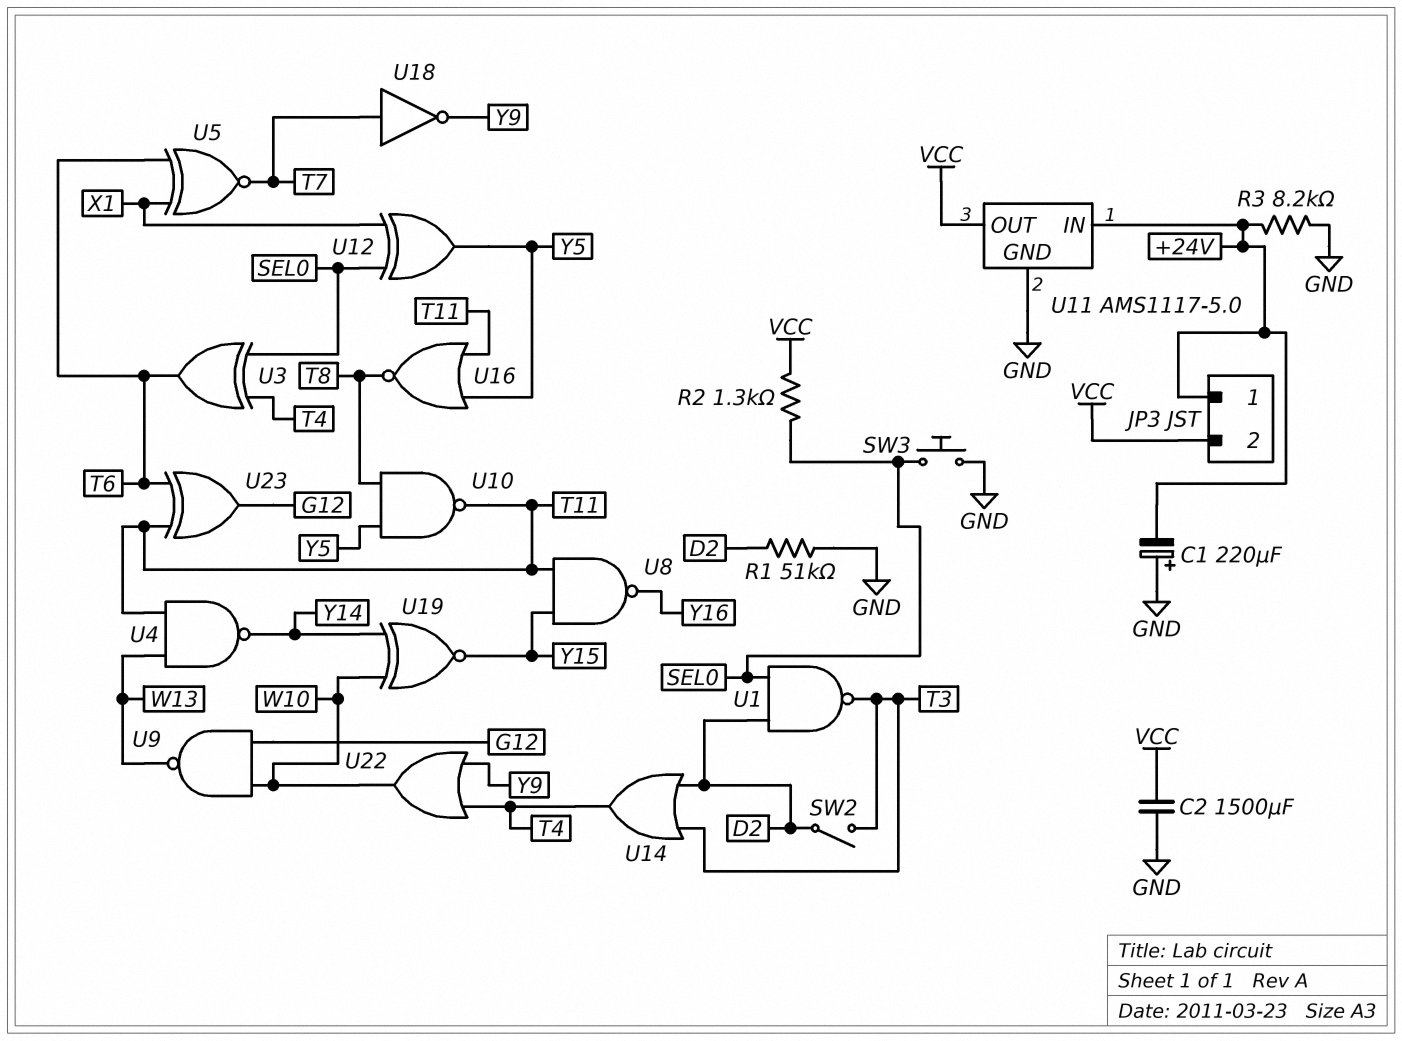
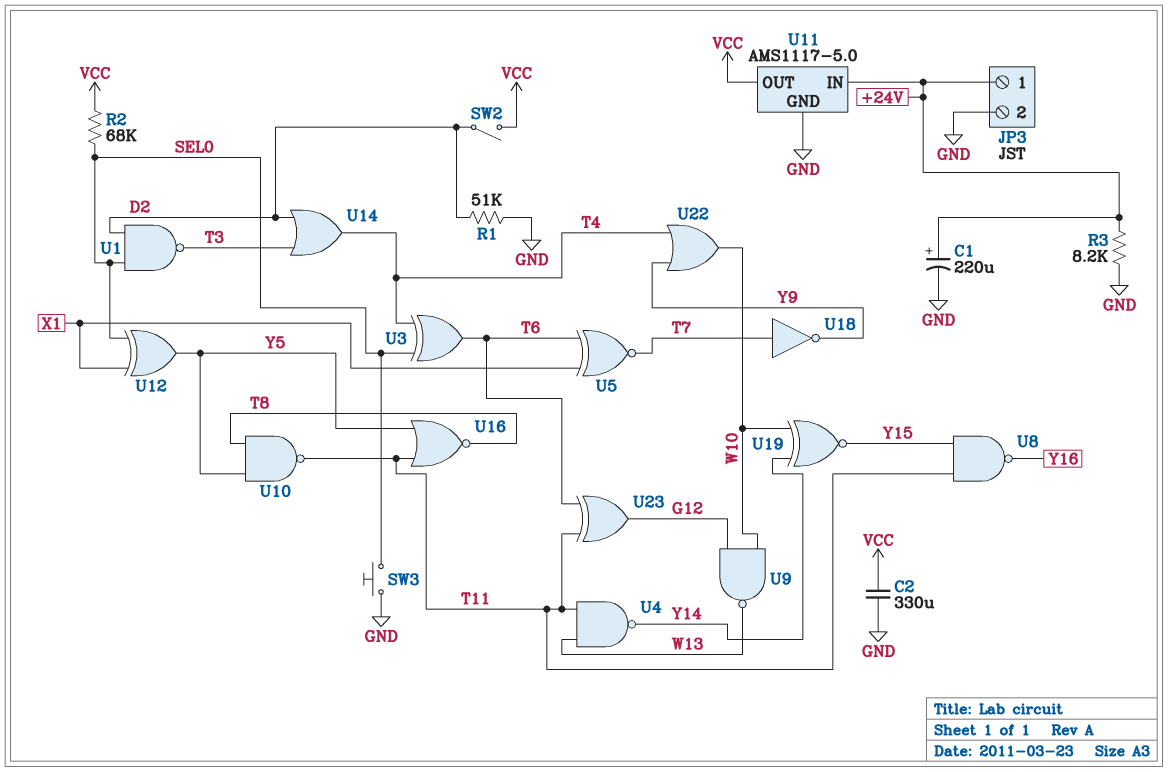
C1: 220uF (plus GND, minus +24V) -> 220uF (plus +24V, minus GND)
C2: 1500uF (GND, VCC) -> 330uF (GND, VCC)
JP3 pin 2: VCC -> GND
R2: 1.3k (SEL0, VCC) -> 68k (SEL0, VCC)
SW2: switch (D2, T3) -> switch (D2, VCC)

